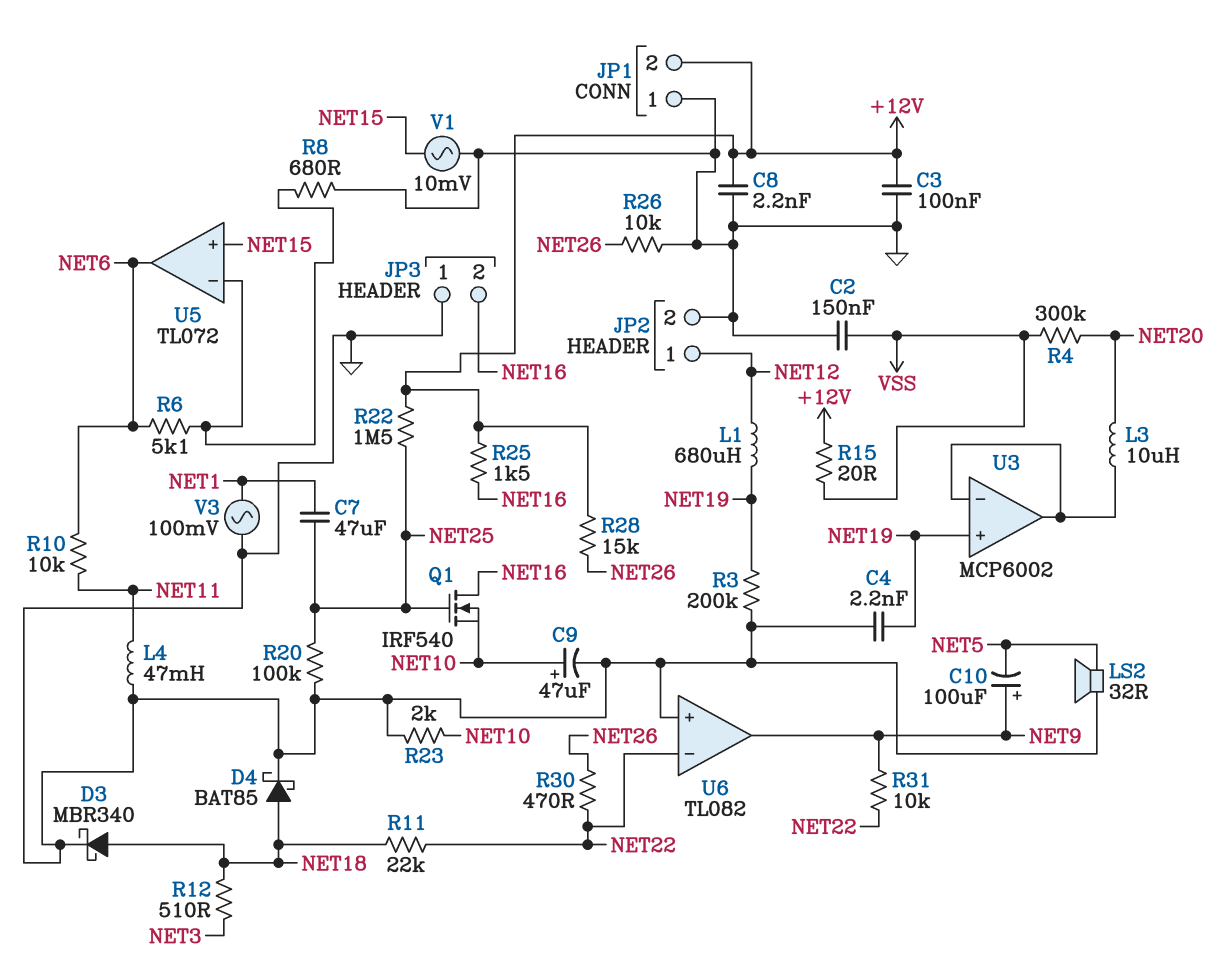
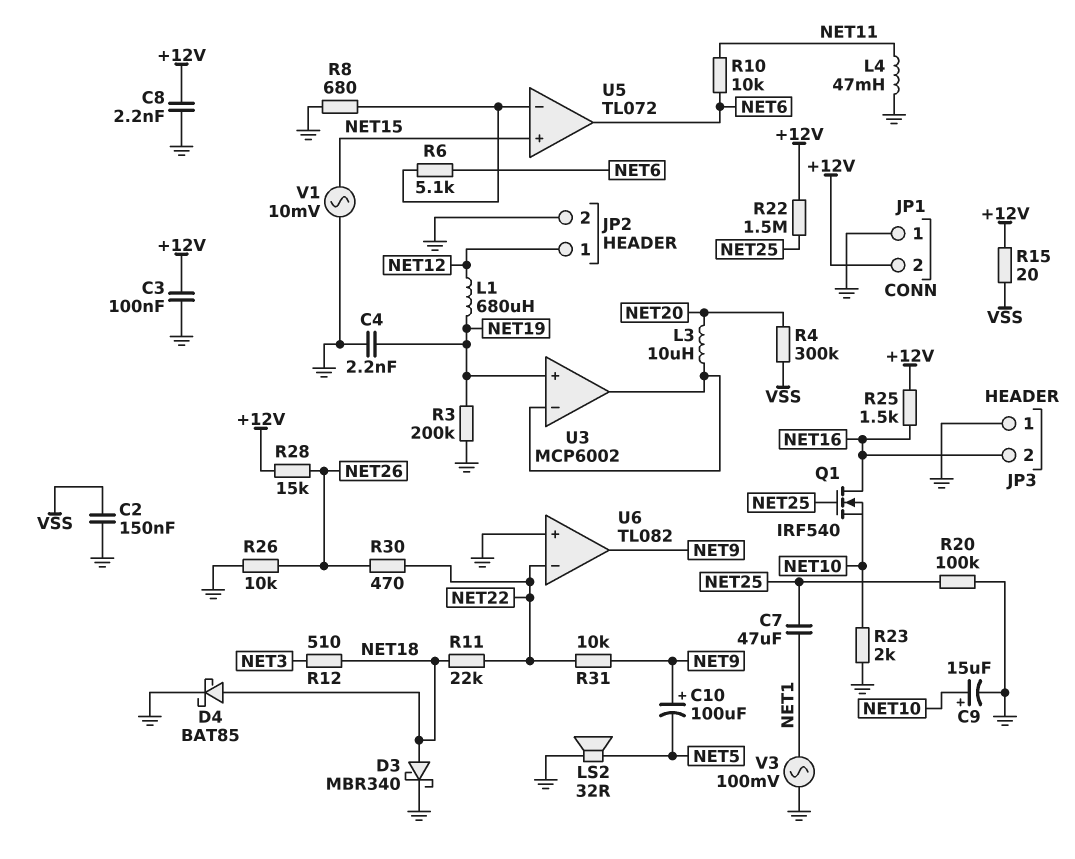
C9: 47uF (plus NET10, minus GND) -> 15uF (plus NET10, minus GND)

